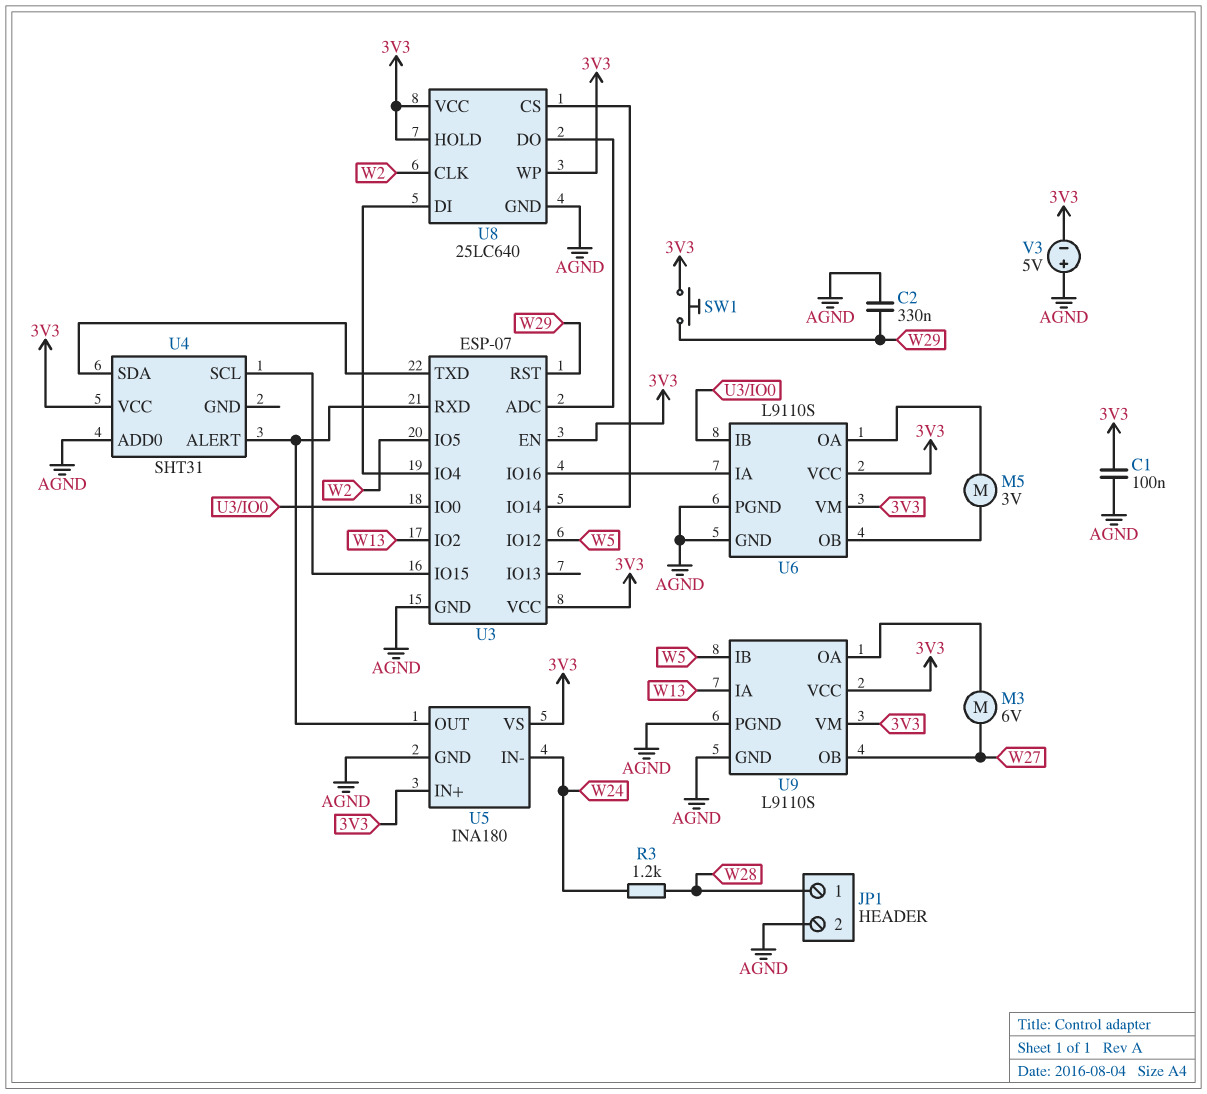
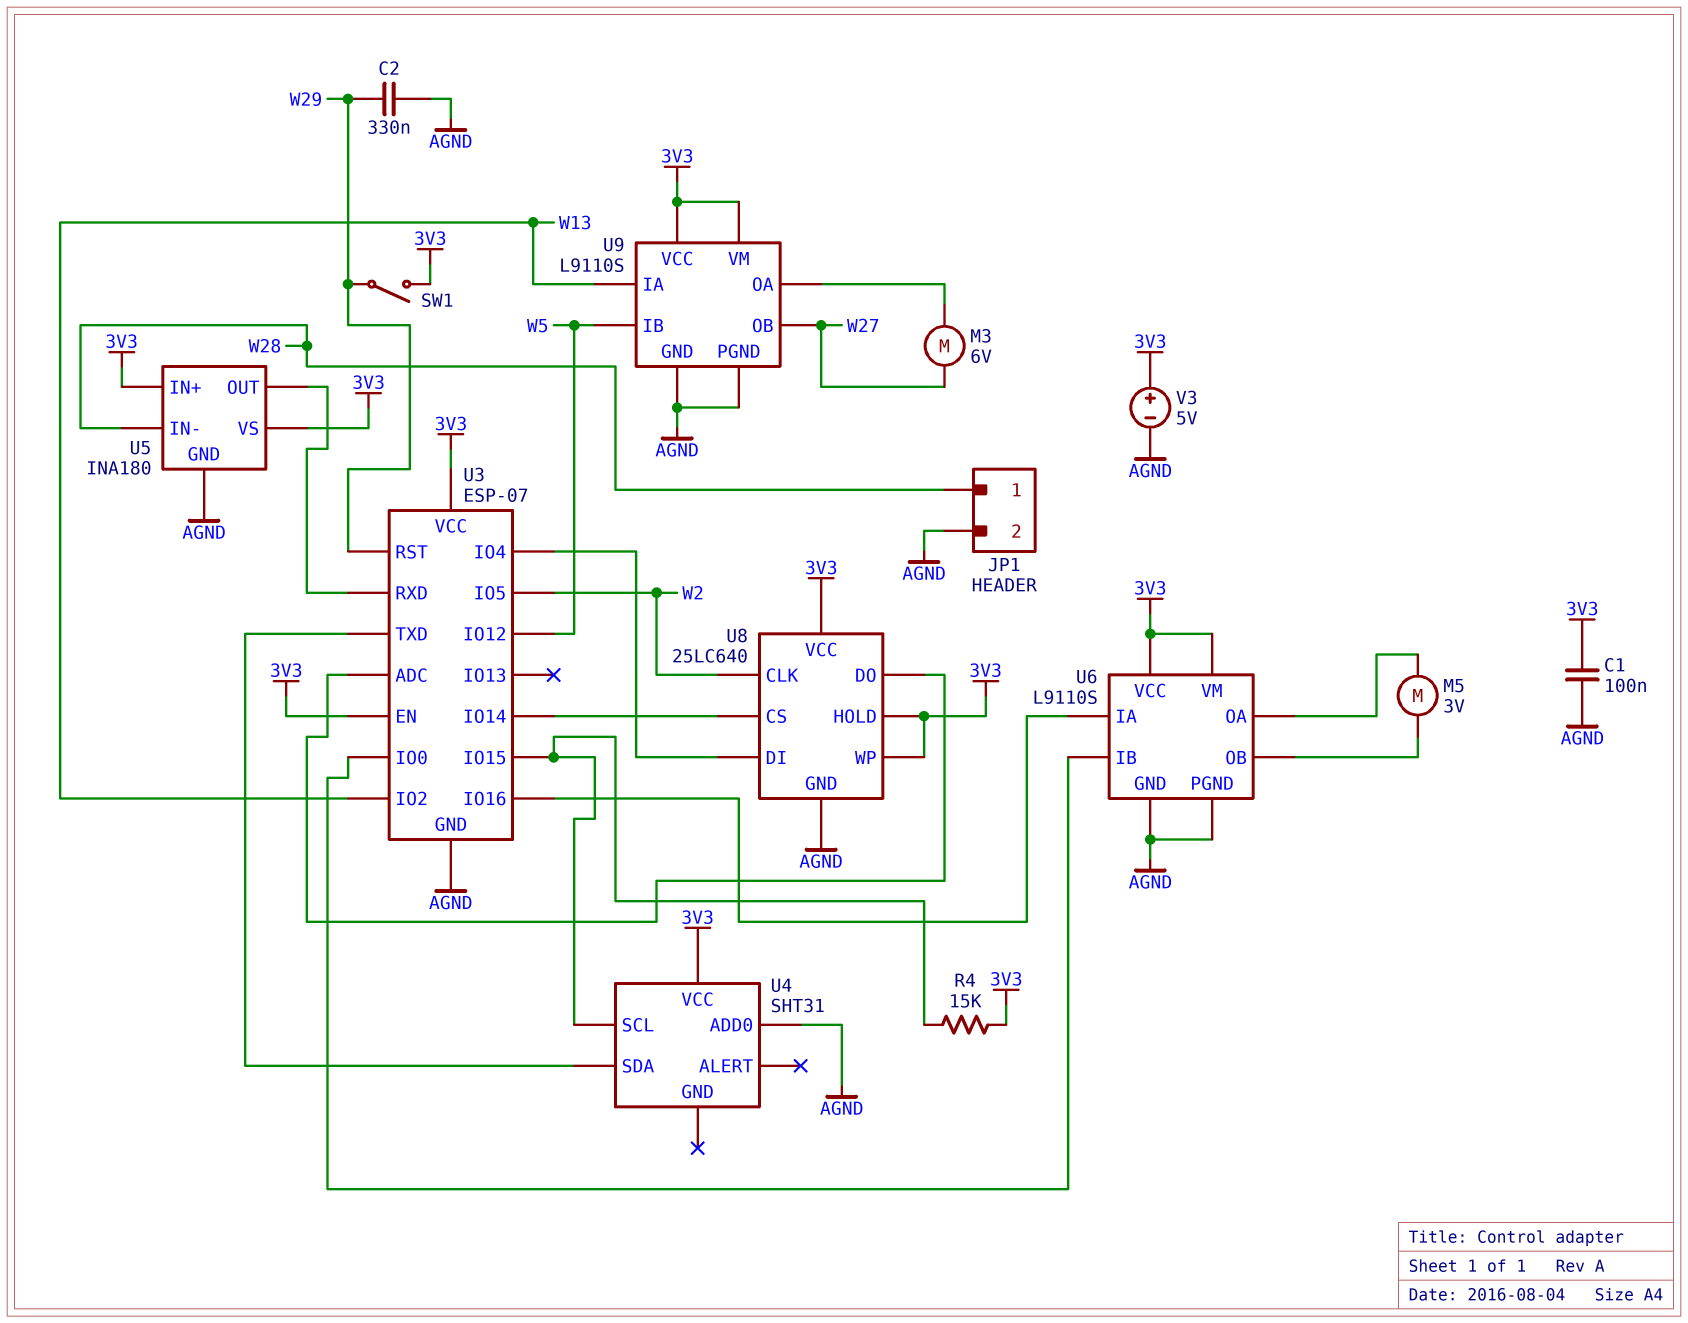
R3: 1.2k (W24, W28) -> none
R4: none -> 15k (3V3, U3/IO15)
SW1: button (3V3, W29) -> switch (3V3, W29)
U4 pin ALERT: U3/RXD -> none
U5 pin IN-: W24 -> W28
V3: 5V (plus AGND, minus 3V3) -> 5V (plus 3V3, minus AGND)

